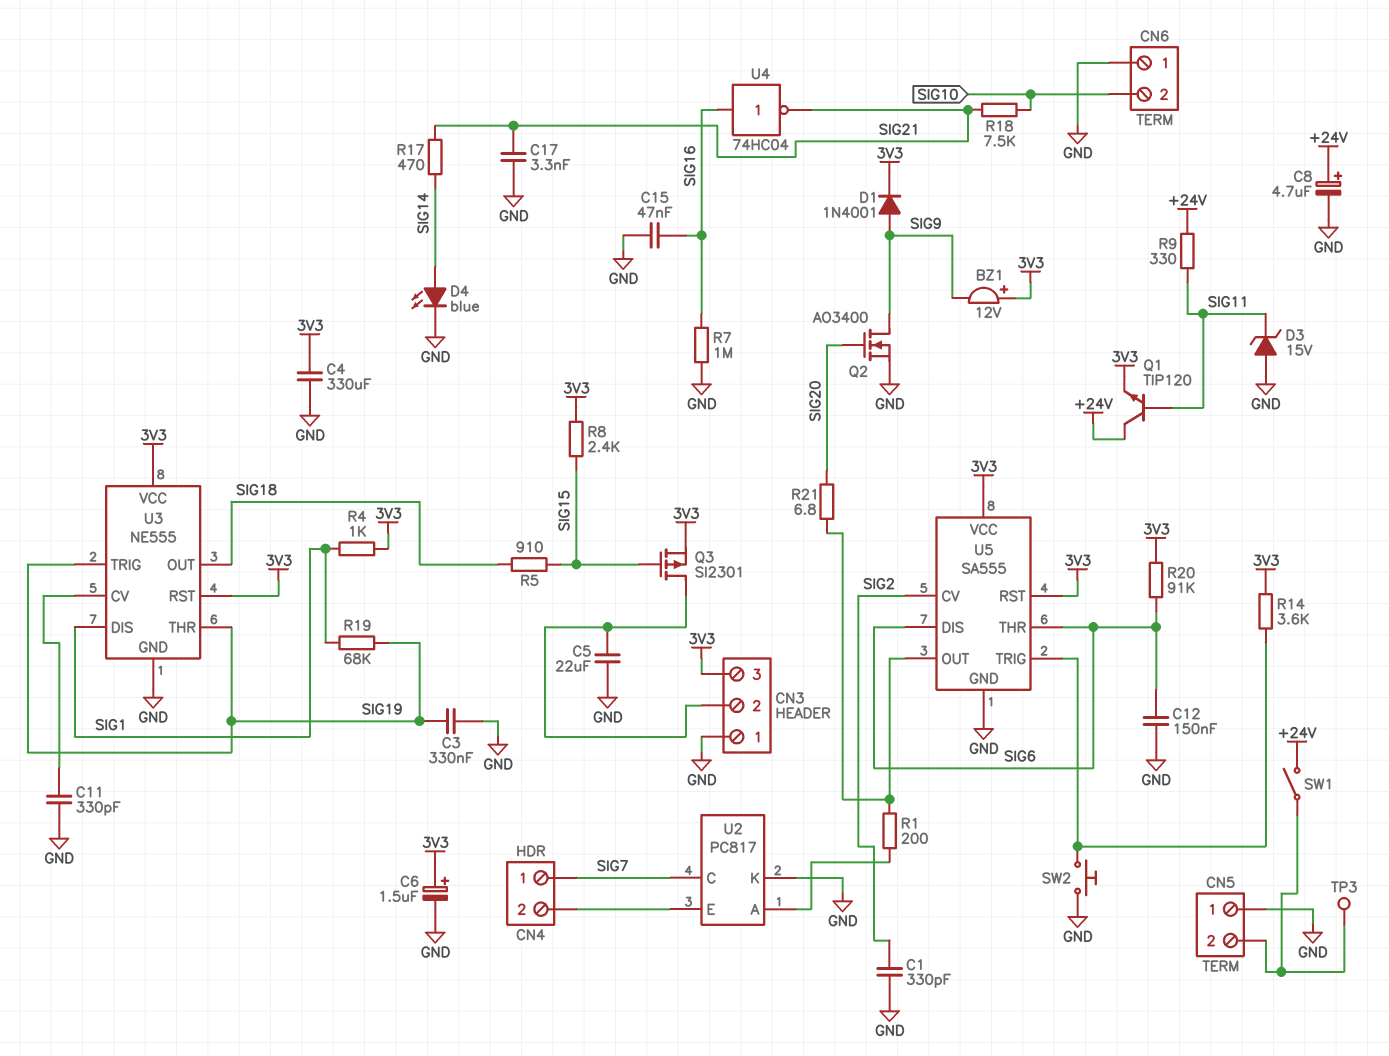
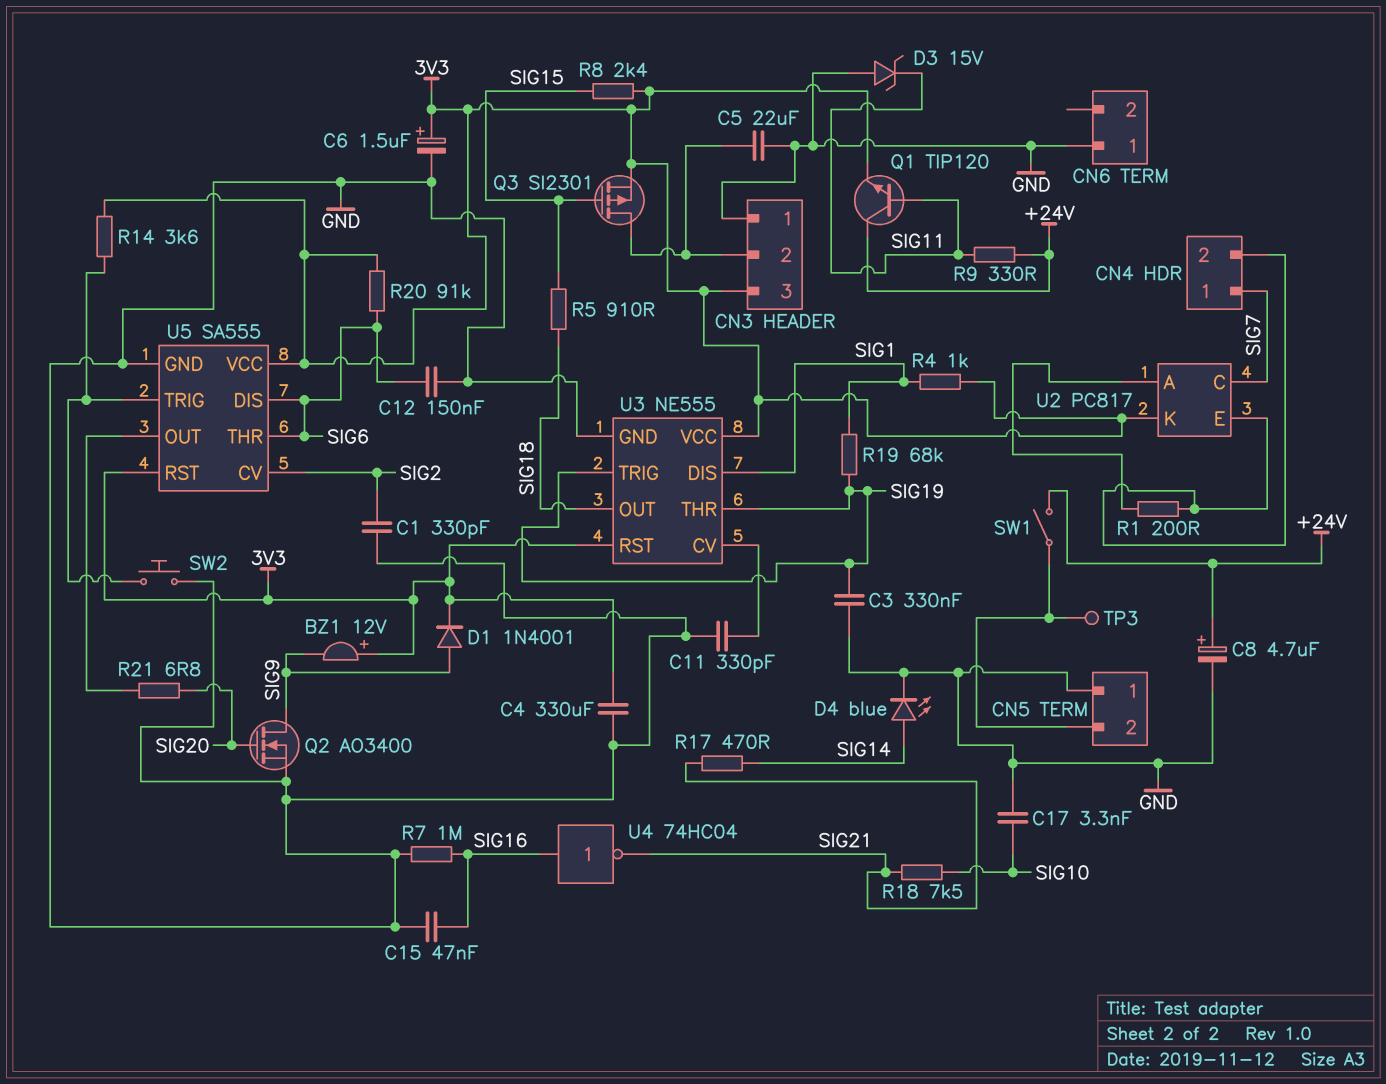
C17: 3.3nF (GND, SIG21) -> 3.3nF (GND, SIG10)
CN6 pin 2: SIG10 -> none
R1: 200 (U2/A, U5/OUT) -> 200 (CN4/2, U2/A)
U2 pin K: GND -> 3V3

